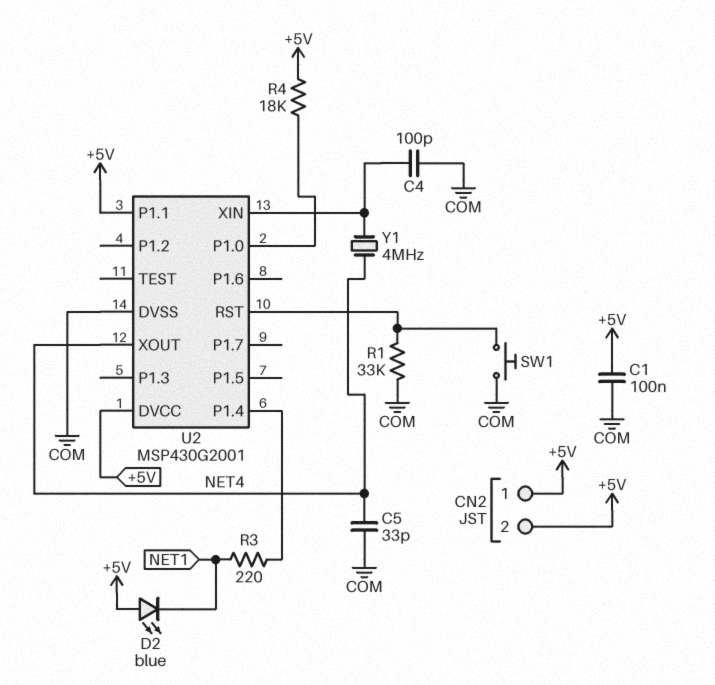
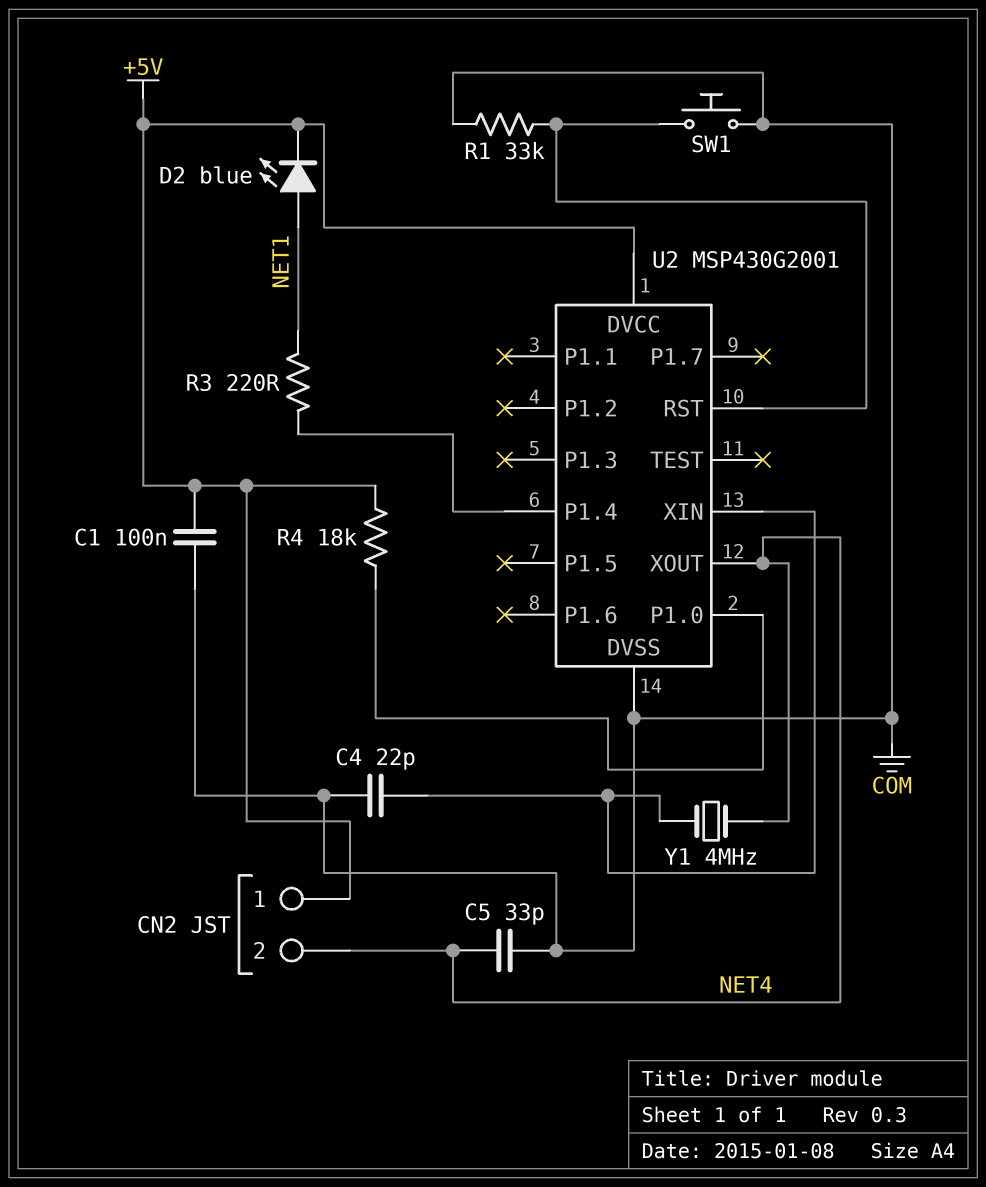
C4: 100pF (COM, U2/XIN) -> 22pF (COM, U2/XIN)
CN2 pin 2: +5V -> NET4
D2: LED blue (A +5V, K NET1) -> LED blue (A NET1, K +5V)
U2 pin P1.1: +5V -> none

